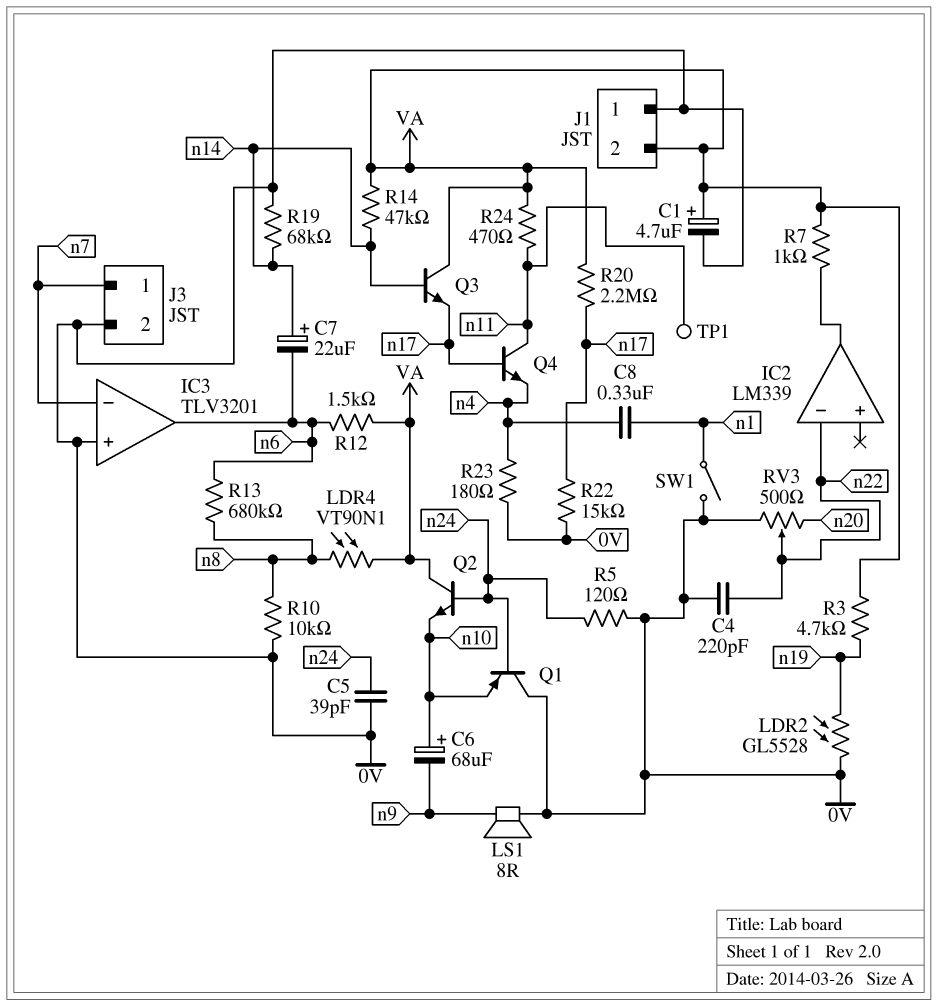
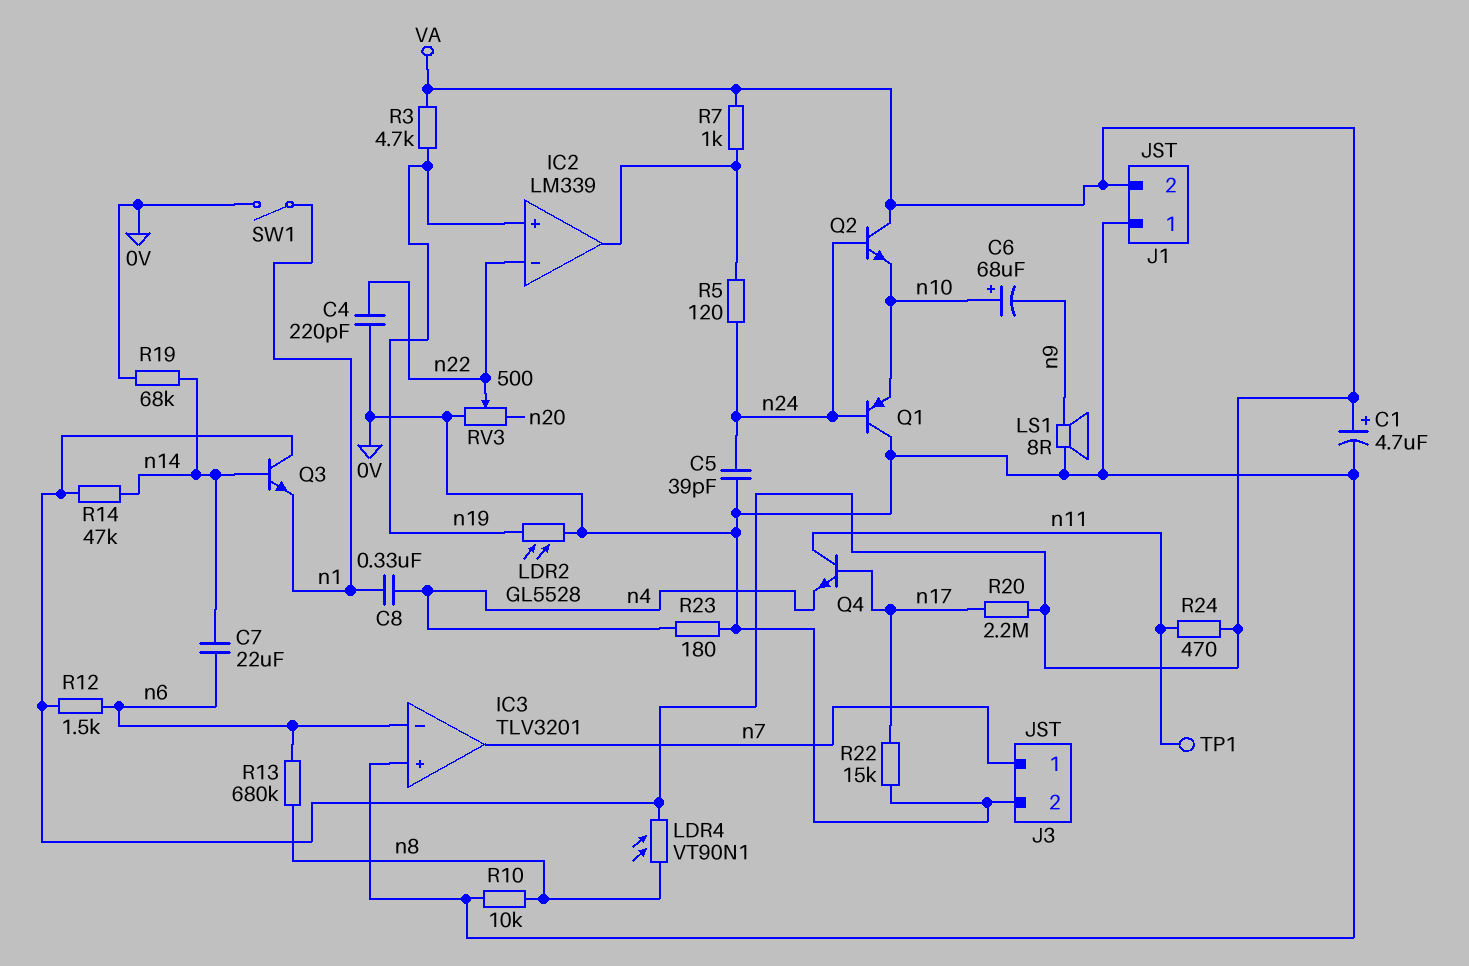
C7: 22uF (plus n14, minus n6) -> 22uF (n6, n14)
IC2 pin in+: none -> n19
IC3 pin in-: n7 -> n6
IC3 pin out: n6 -> n7
Q3: NPN (B n14, C VA, E n17) -> NPN (B n14, C VA, E n1)
R5: 120 (0V, n24) -> 120 (IC2/out, n24)

